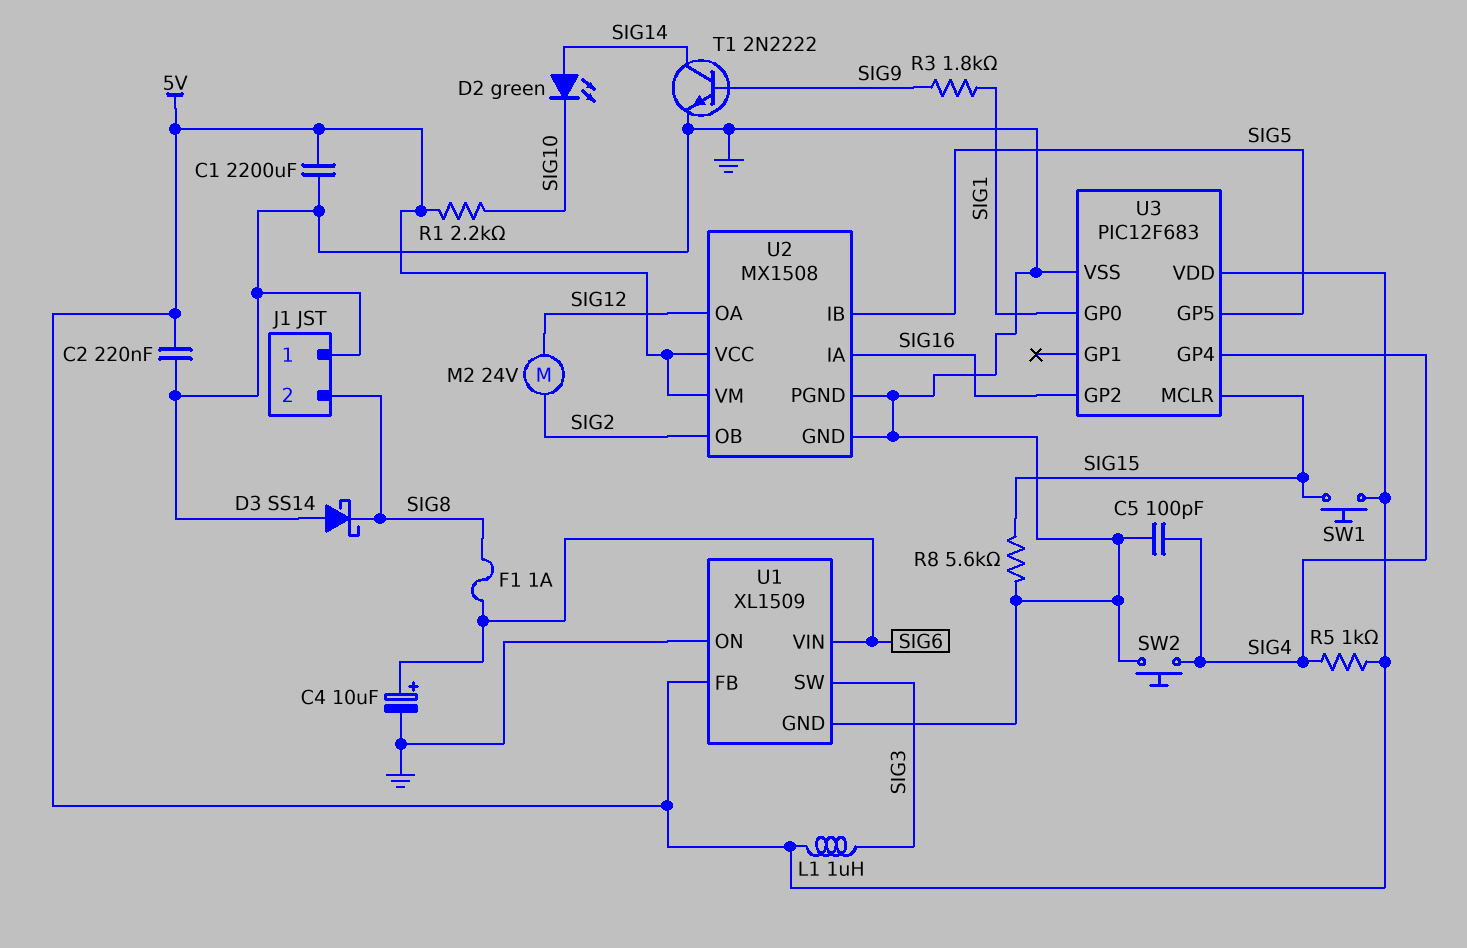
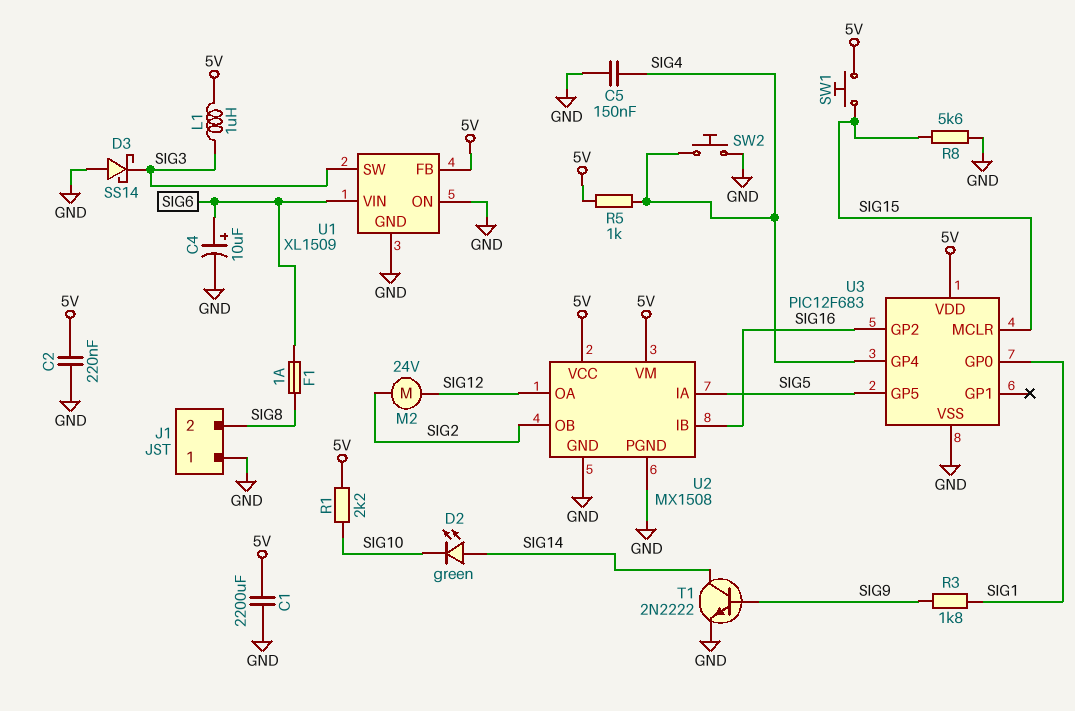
C5: 100pF (GND, SIG4) -> 150nF (GND, SIG4)
D3: schottky SS14 (A GND, K SIG8) -> schottky SS14 (A GND, K SIG3)
U2 pin IA: SIG16 -> SIG5
U2 pin IB: SIG5 -> SIG16

